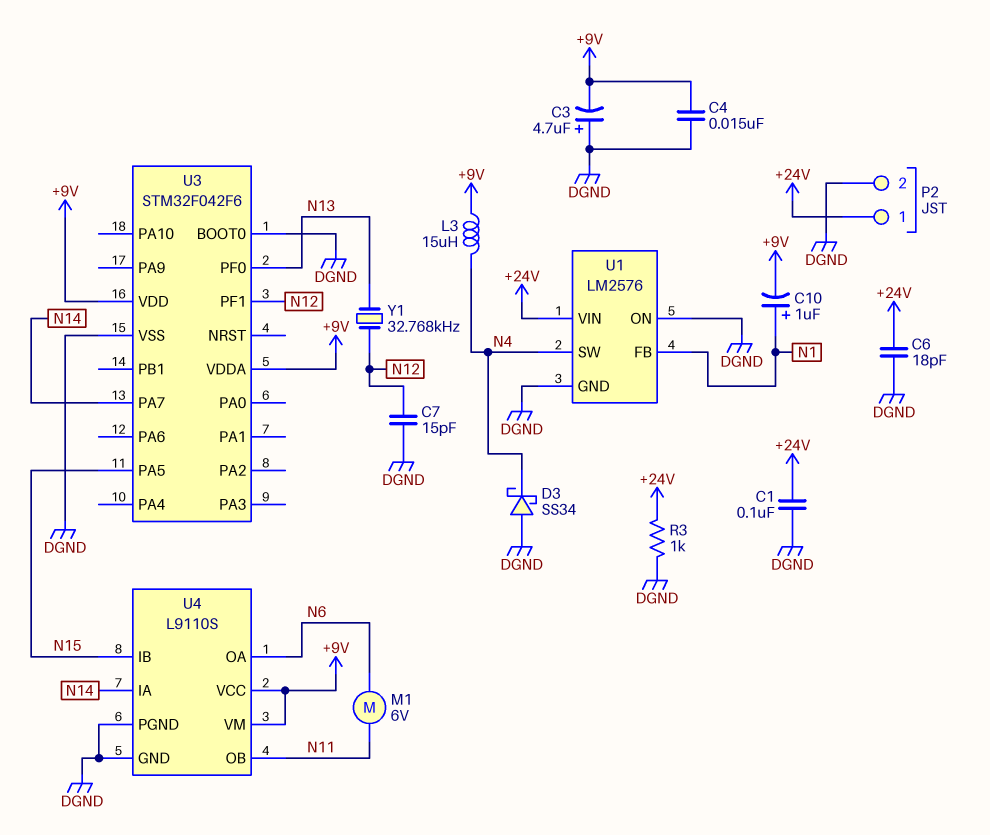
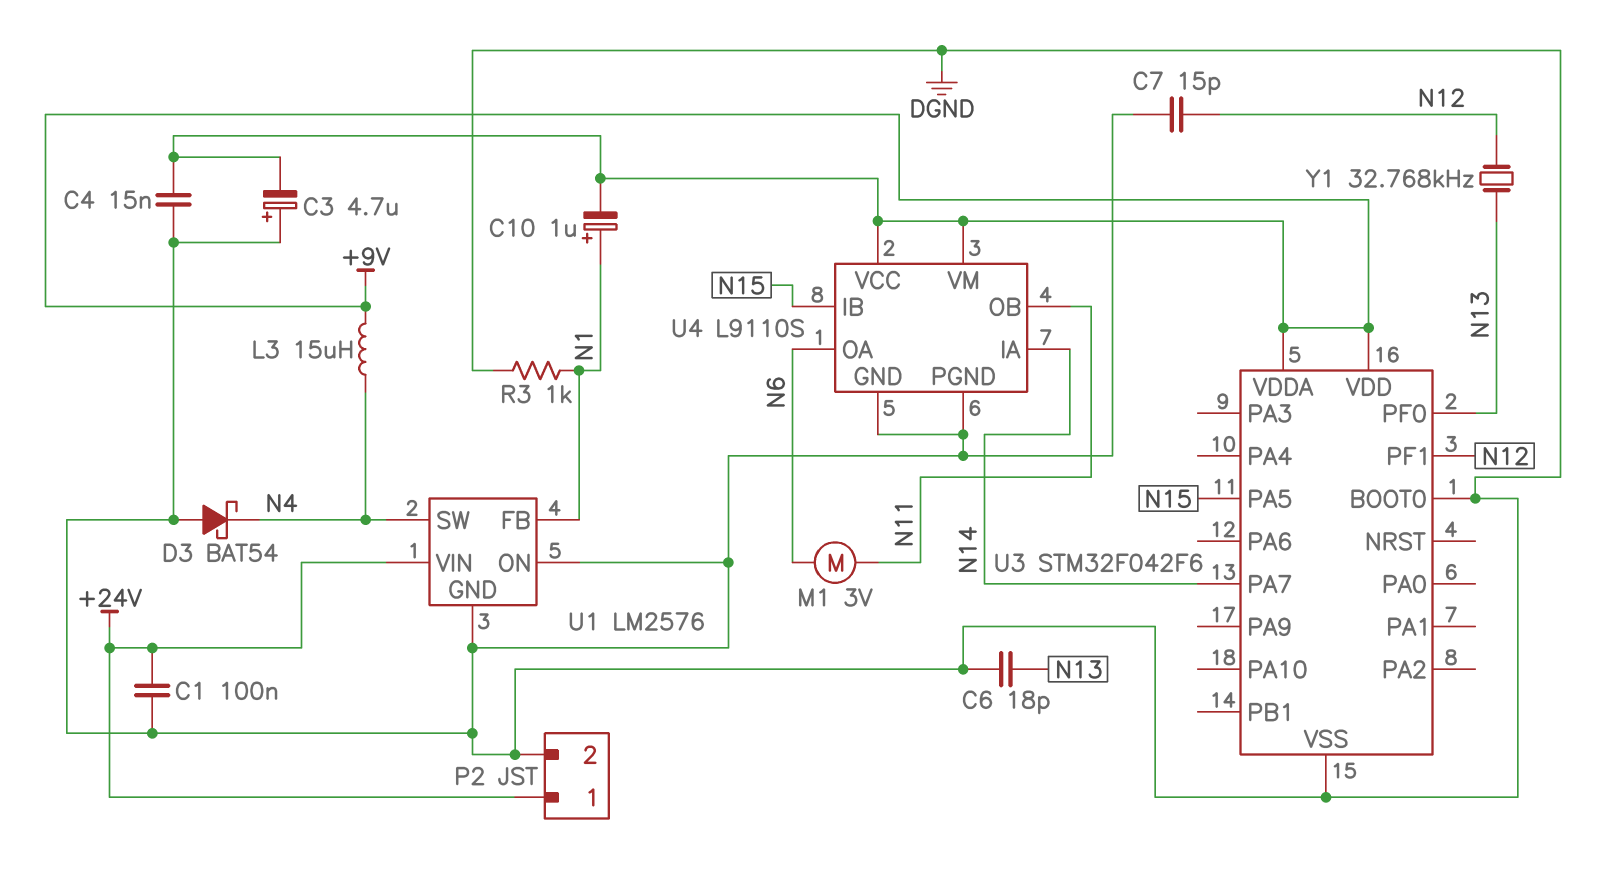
C6: 18pF (+24V, DGND) -> 18pF (DGND, N13)
D3: schottky SS34 (A DGND, K N4) -> schottky BAT54 (A DGND, K N4)
M1: motor 6V (N6, N11) -> motor 3V (N6, N11)
R3: 1k (+24V, DGND) -> 1k (DGND, N1)

